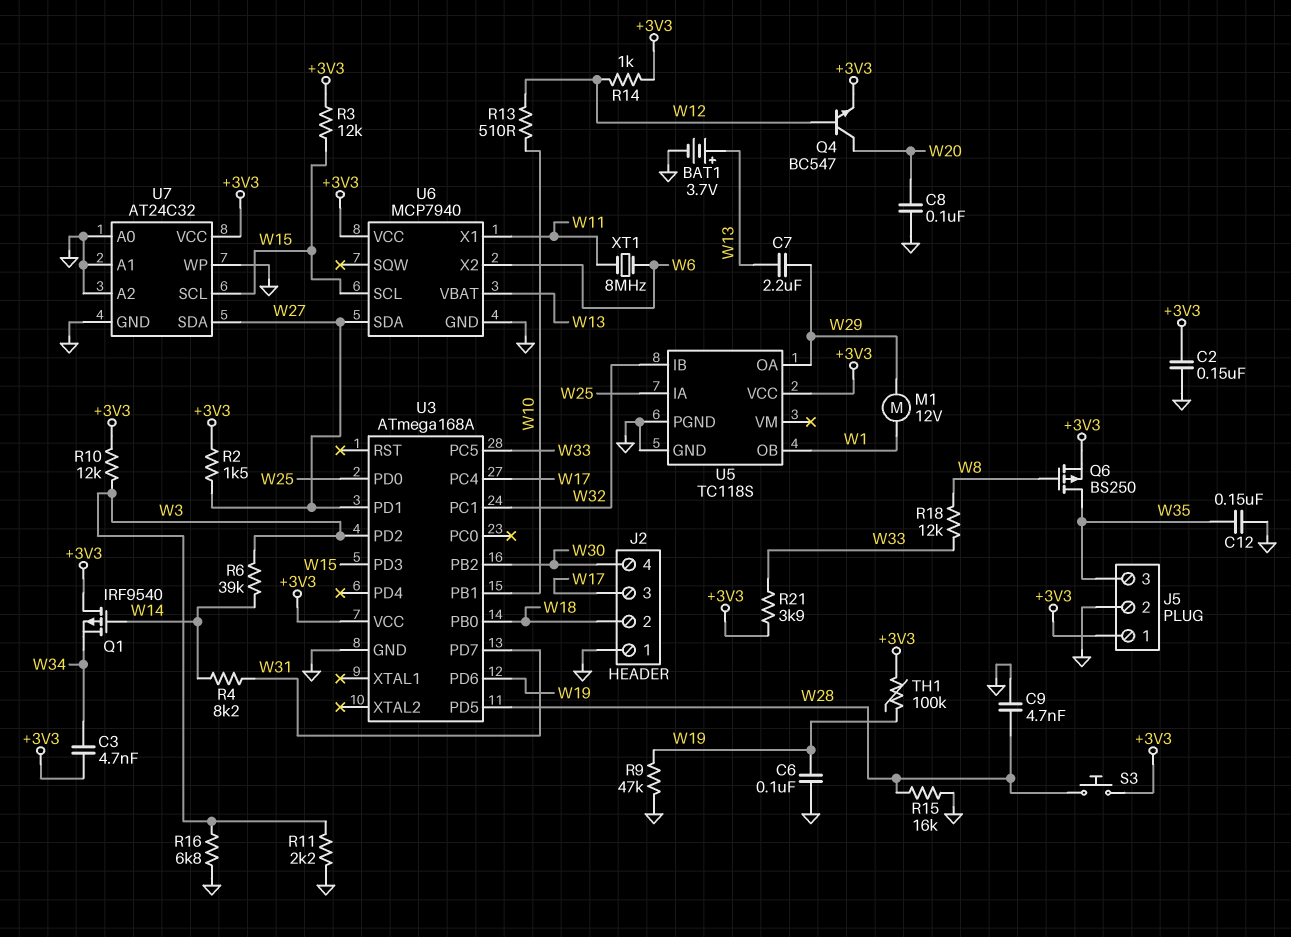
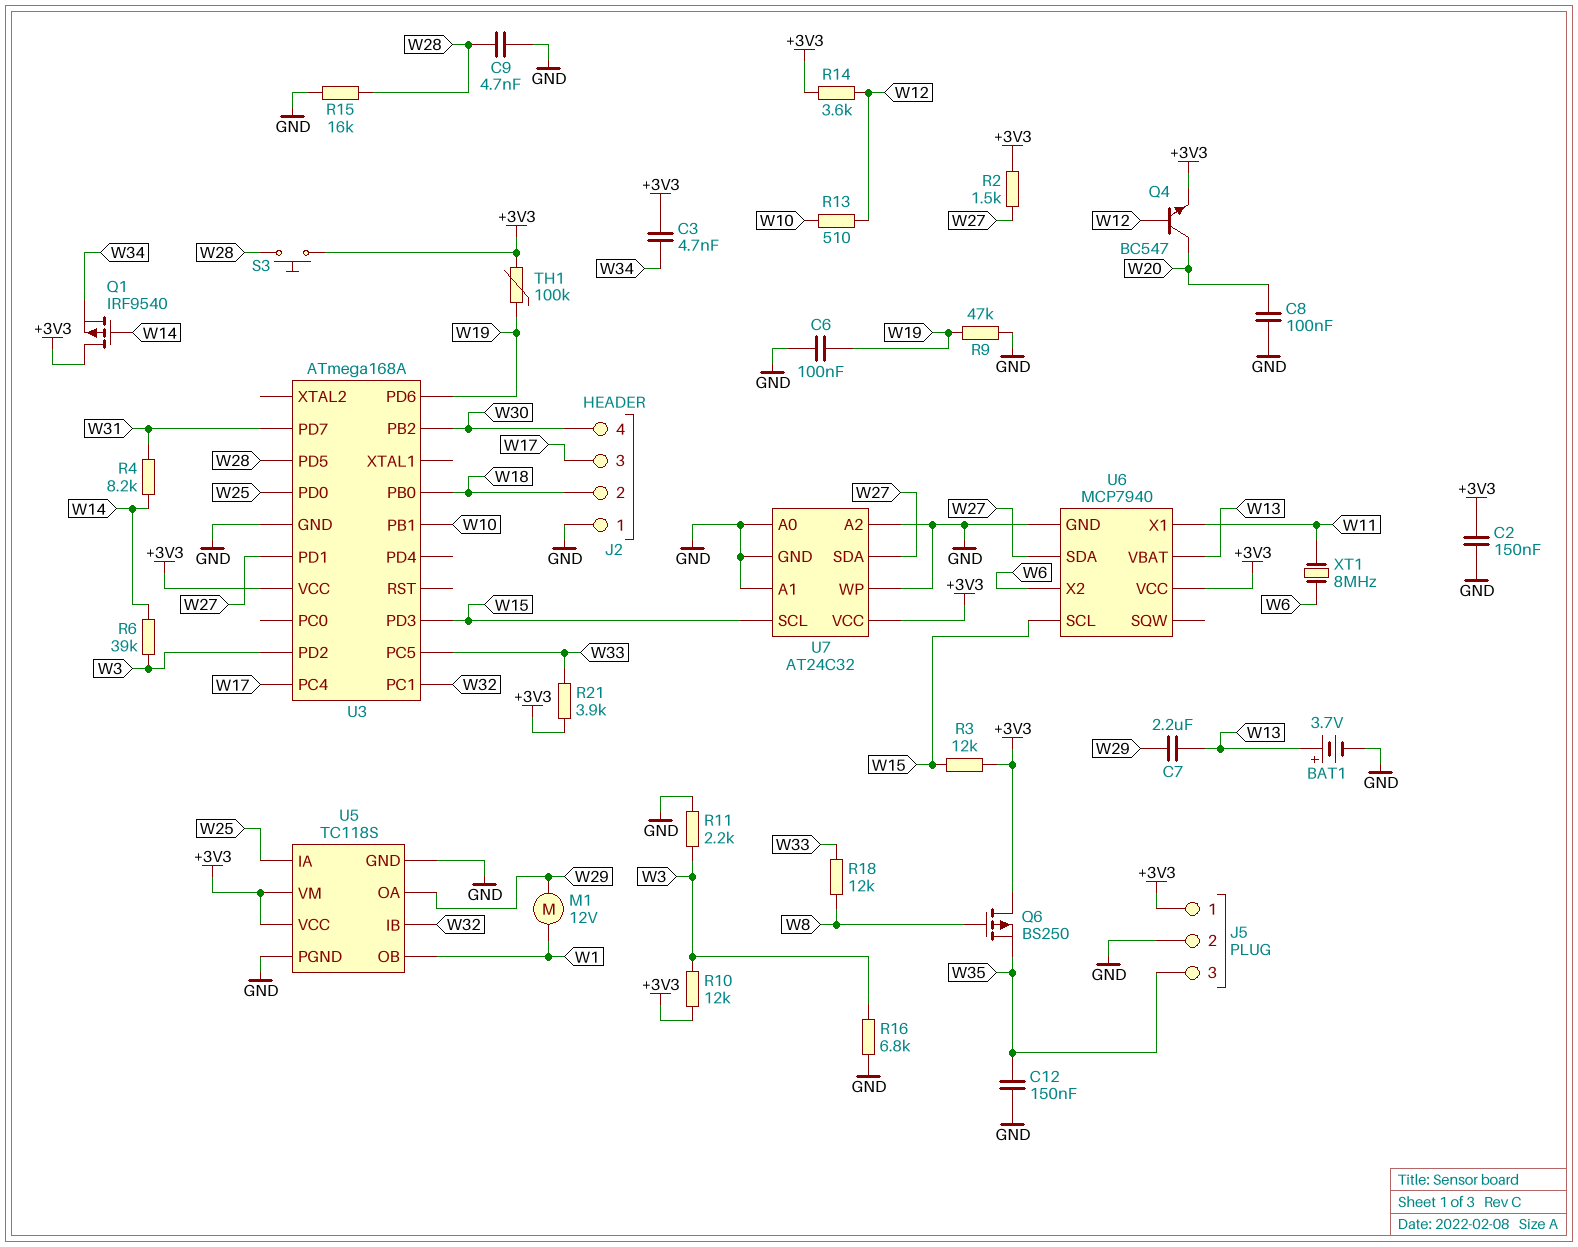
Q6: PMOS BS250 (G W8, D W35, S +3V3) -> PMOS BS250 (G W8, D +3V3, S W35)
R14: 1k (+3V3, W12) -> 3.6k (+3V3, W12)
U5 pin VM: none -> +3V3

